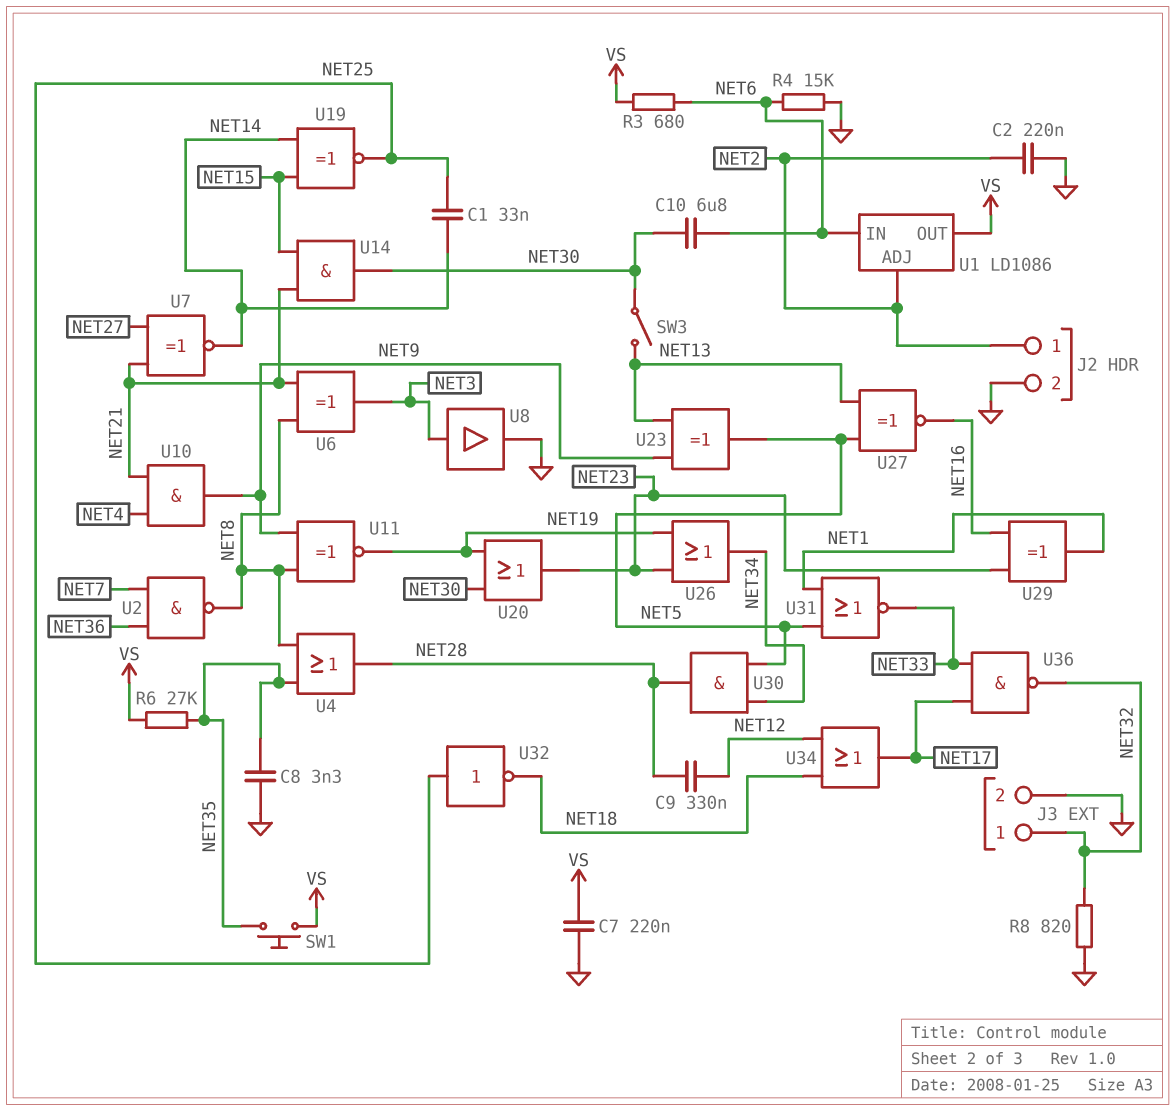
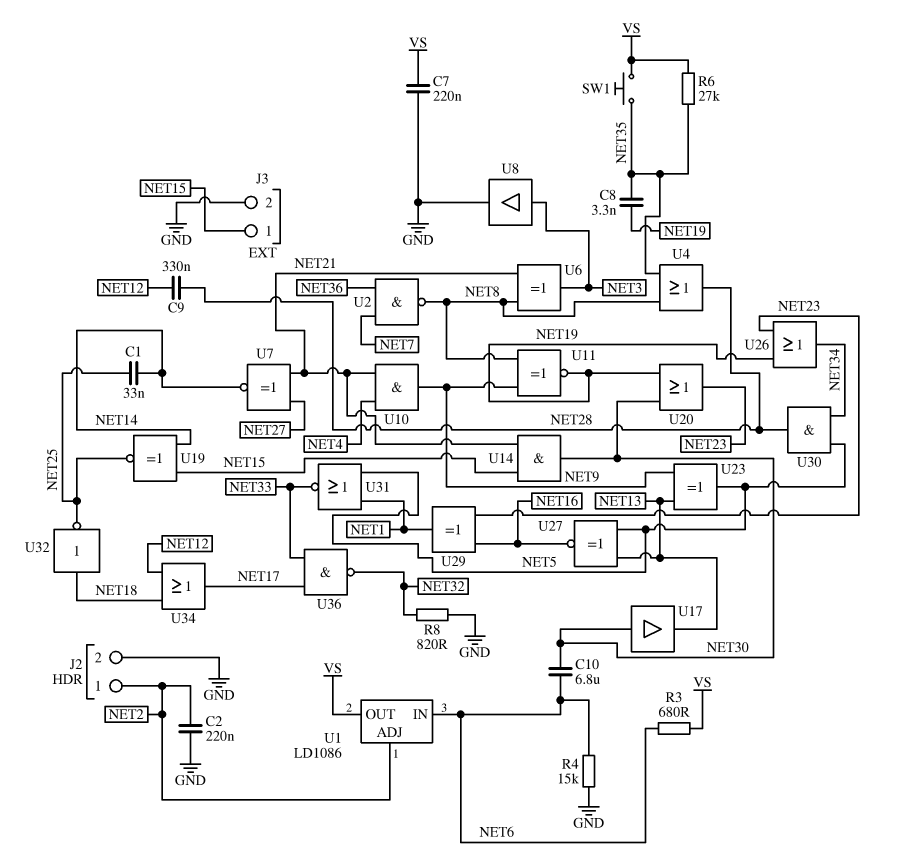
C8: 3.3nF (GND, NET35) -> 3.3nF (NET19, NET35)
J3 pin 1: NET32 -> NET15
SW3: switch (NET13, NET30) -> none
U17: none -> buffer (in NET30, out NET13)
U32: NOT (in NET25, out NET18) -> NOT (in NET18, out NET25)

